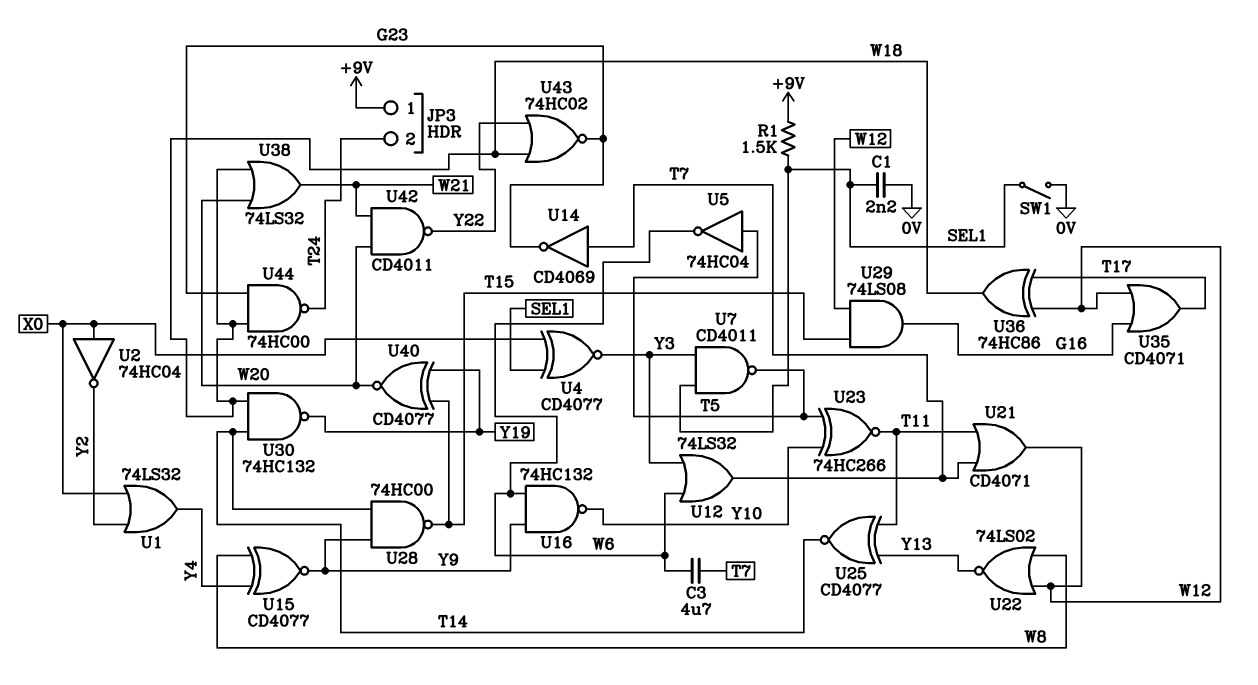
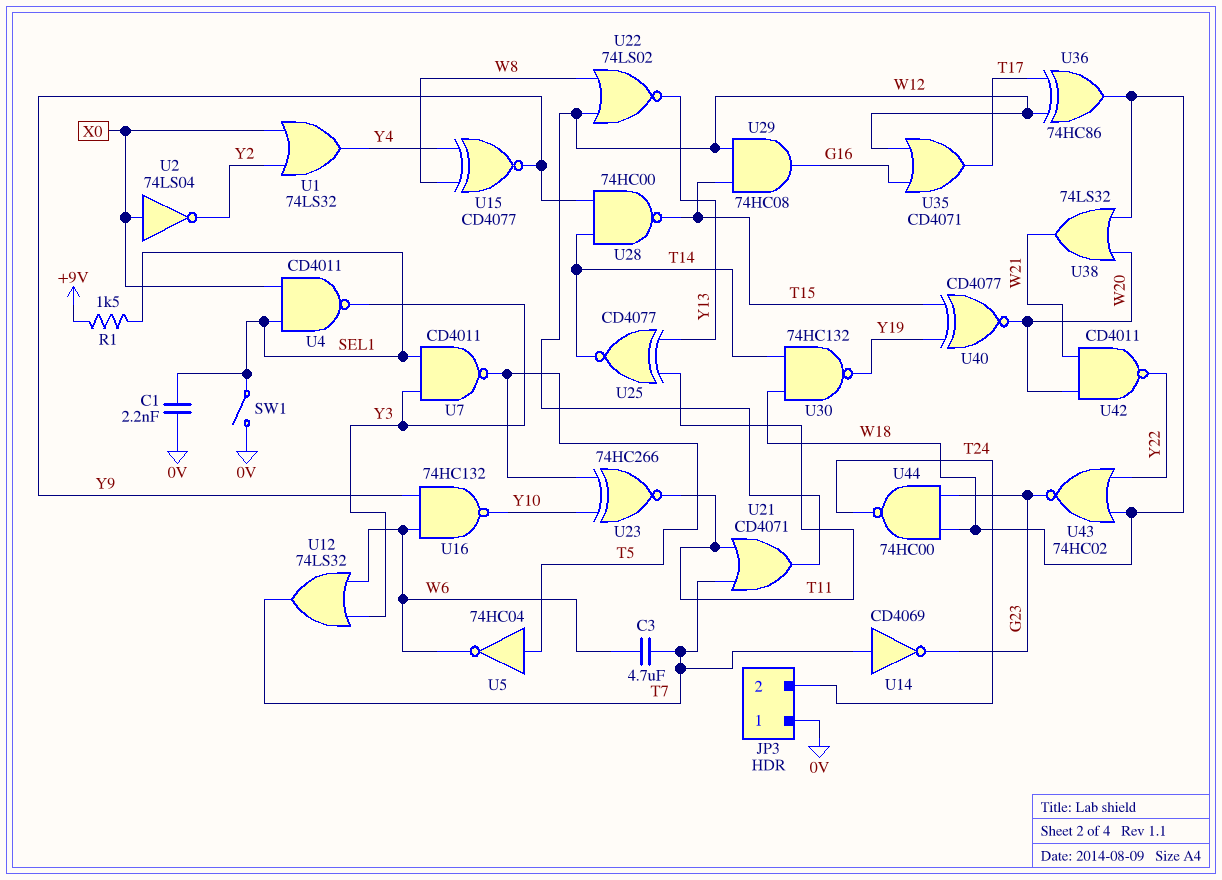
JP3 pin 1: +9V -> 0V
U2: NOT 74HC04 (in X0, out Y2) -> NOT 74LS04 (in X0, out Y2)
U4: XNOR CD4077 (in SEL1, in X0, out Y3) -> NAND CD4011 (in SEL1, in X0, out Y3)
U29: AND 74LS08 (in T15, in W12, out G16) -> AND 74HC08 (in T15, in W12, out G16)

